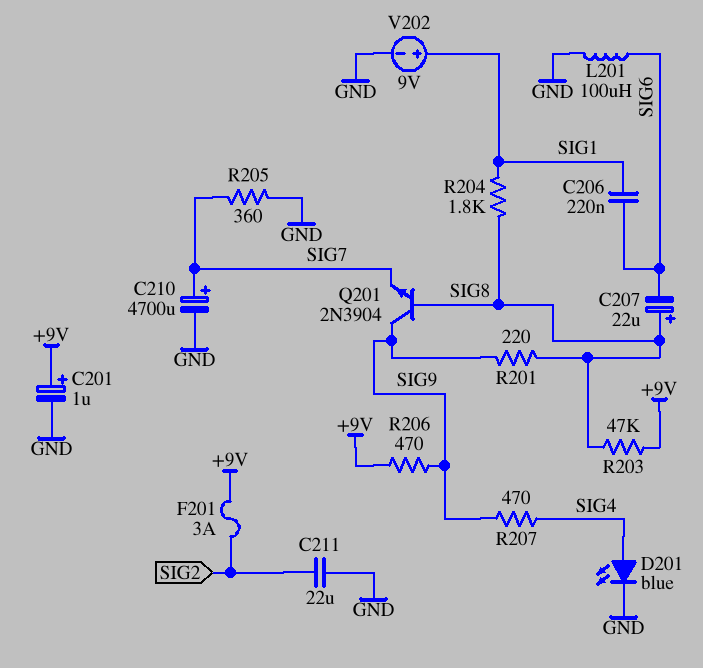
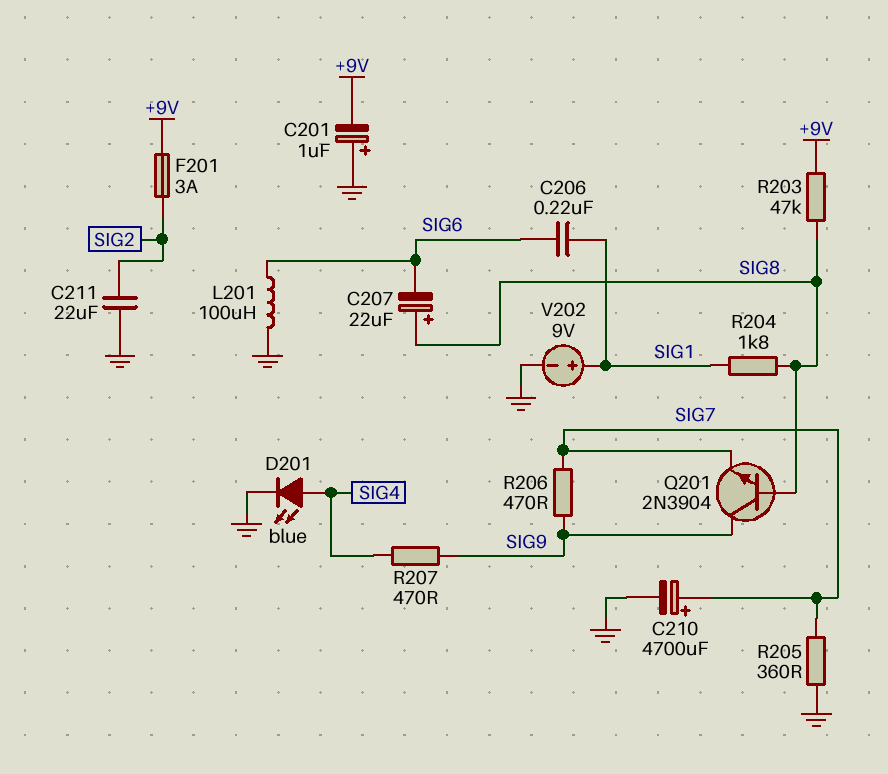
C201: 1uF (plus +9V, minus GND) -> 1uF (plus GND, minus +9V)
R201: 220 (SIG8, SIG9) -> none
R206: 470 (+9V, SIG9) -> 470 (SIG7, SIG9)

